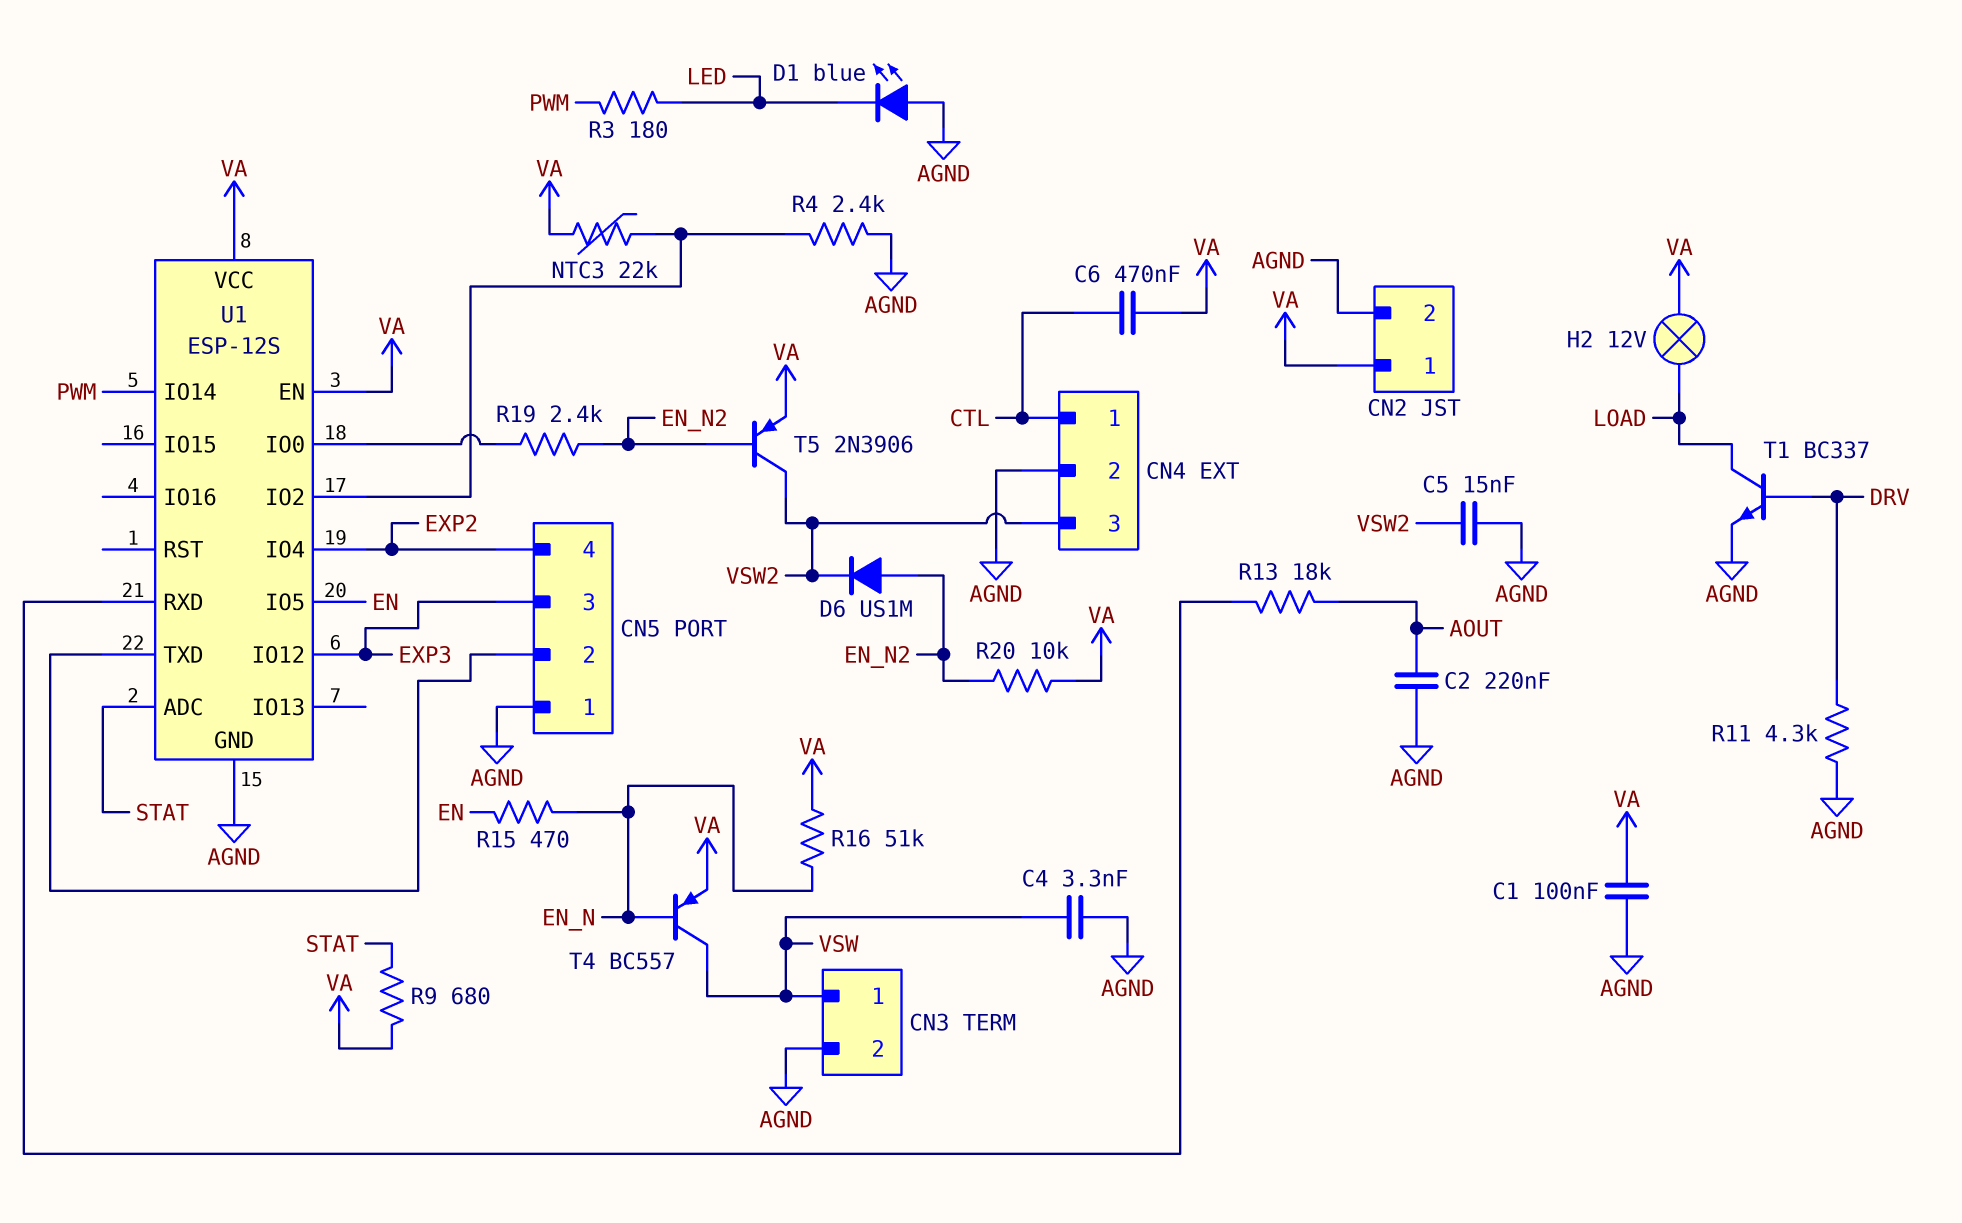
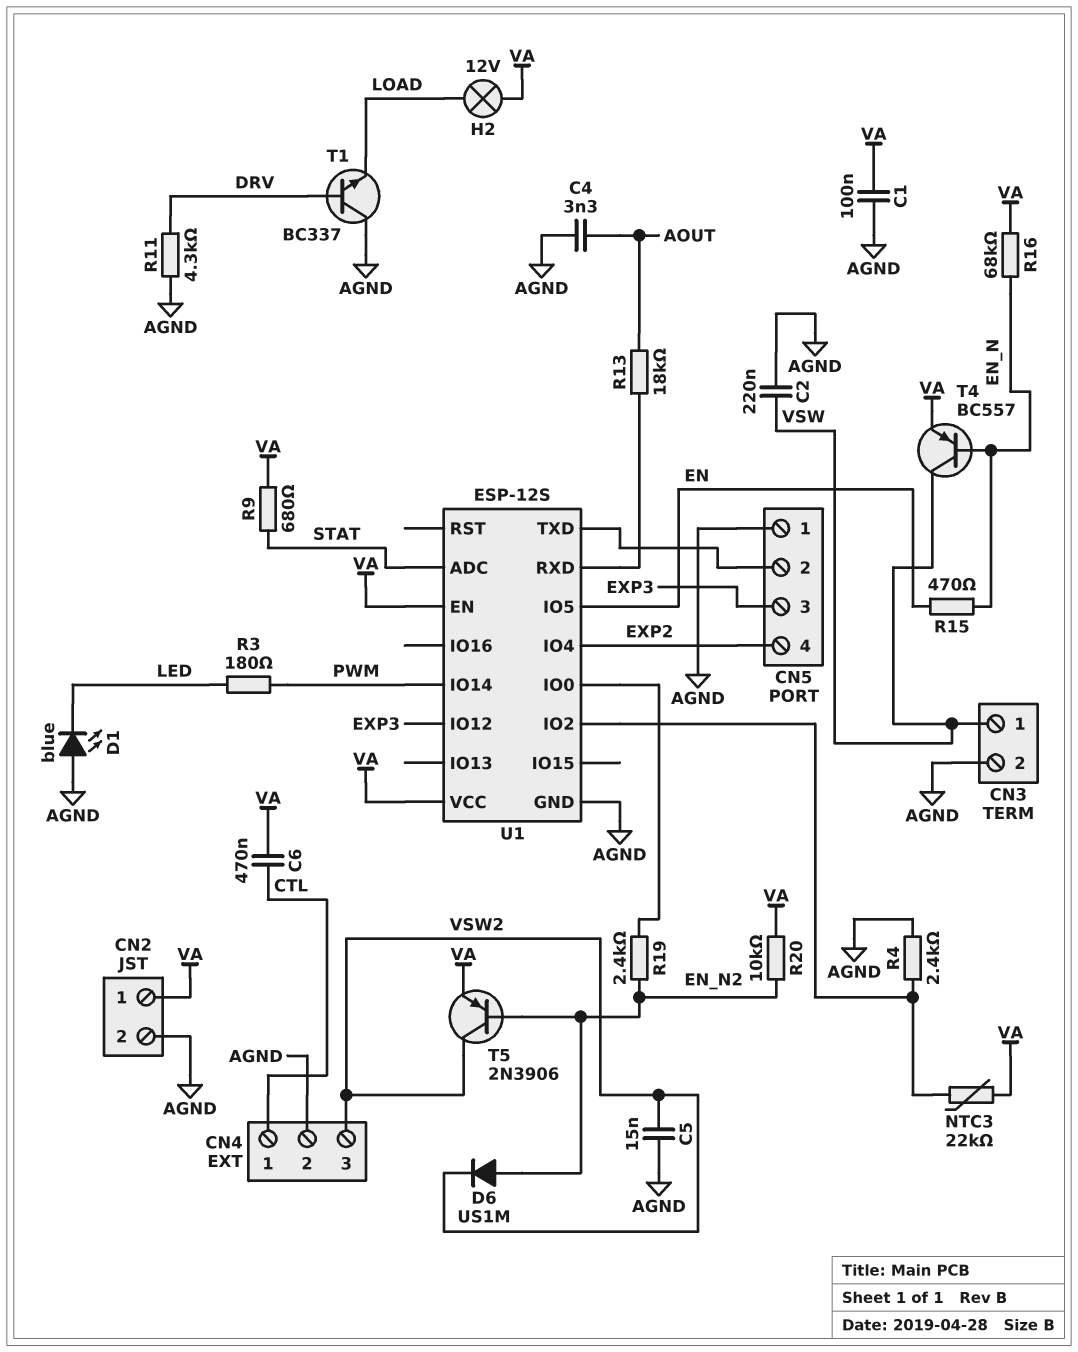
C2: 220nF (AGND, AOUT) -> 220nF (AGND, VSW)
C4: 3.3nF (AGND, VSW) -> 3.3nF (AGND, AOUT)
R16: 51k (EN_N, VA) -> 68k (EN_N, VA)
T1: NPN BC337 (B DRV, C LOAD, E AGND) -> NPN BC337 (B DRV, C AGND, E LOAD)

